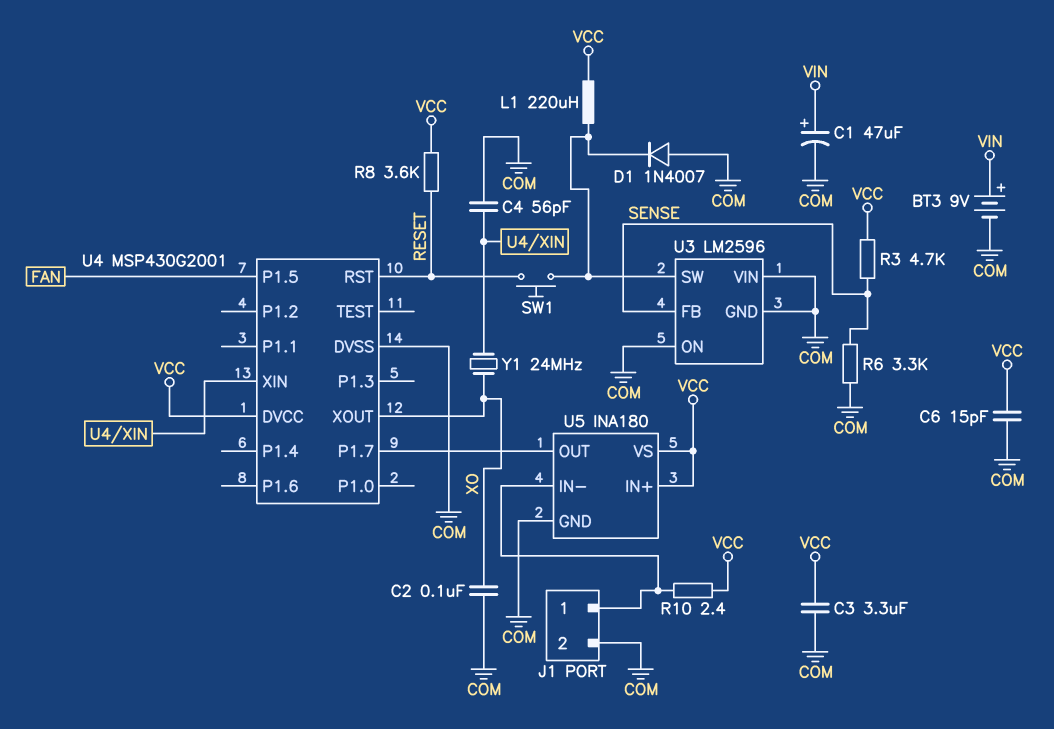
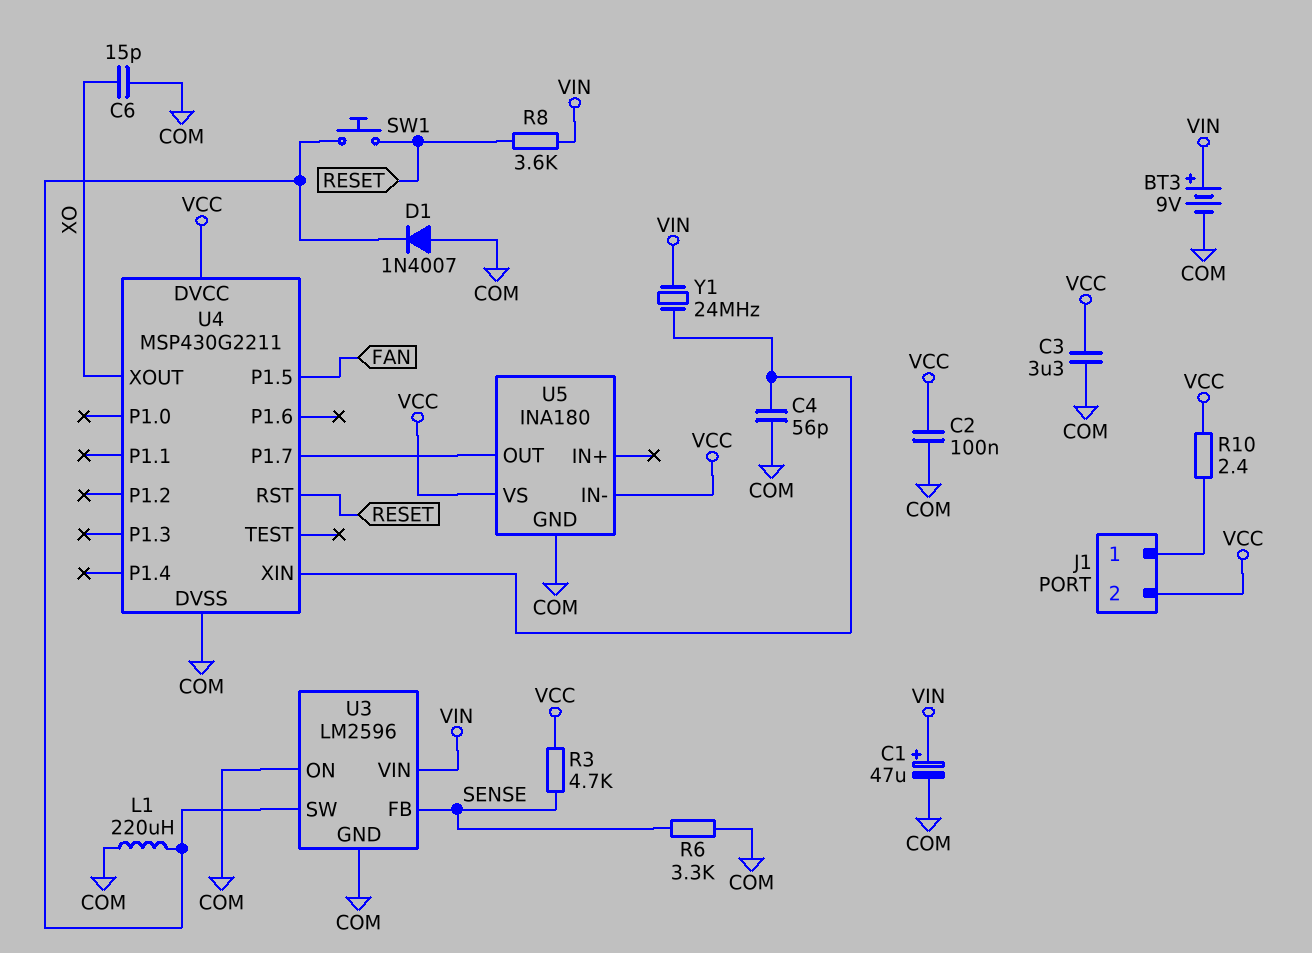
C2: 100nF (COM, XO) -> 100nF (COM, VCC)
C6: 15pF (COM, VCC) -> 15pF (COM, XO)
J1 pin 2: COM -> VCC
L1: 220uH (U3/SW, VCC) -> 220uH (COM, U3/SW)
R8: 3.6k (RESET, VCC) -> 3.6k (RESET, VIN)
U3 pin VIN: COM -> VIN
U4: MSP430G2001 -> MSP430G2211
U5 pin IN+: VCC -> none
U5 pin IN-: J1/1 -> VCC
Y1: 24MHz (U4/XIN, XO) -> 24MHz (U4/XIN, VIN)

